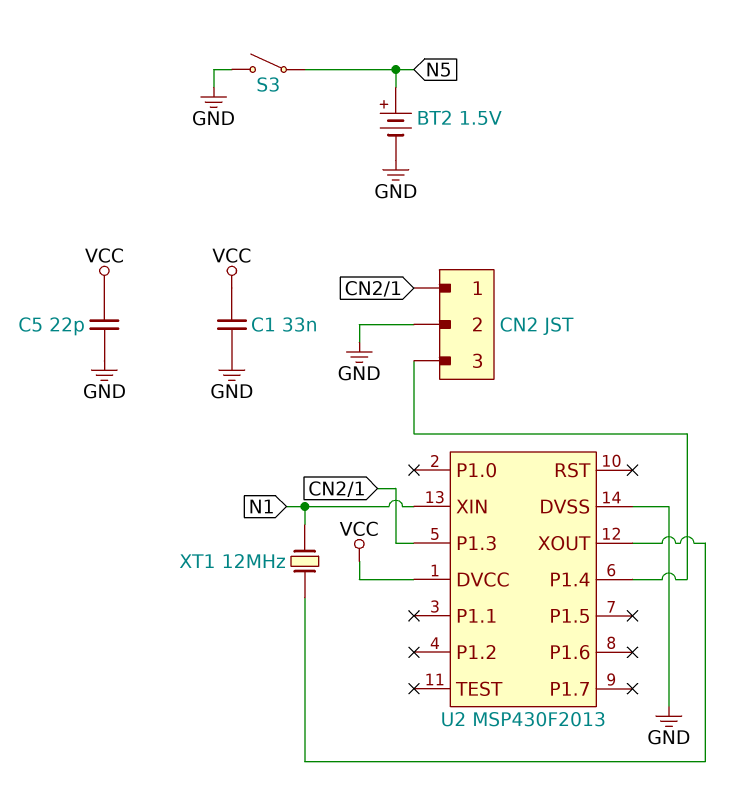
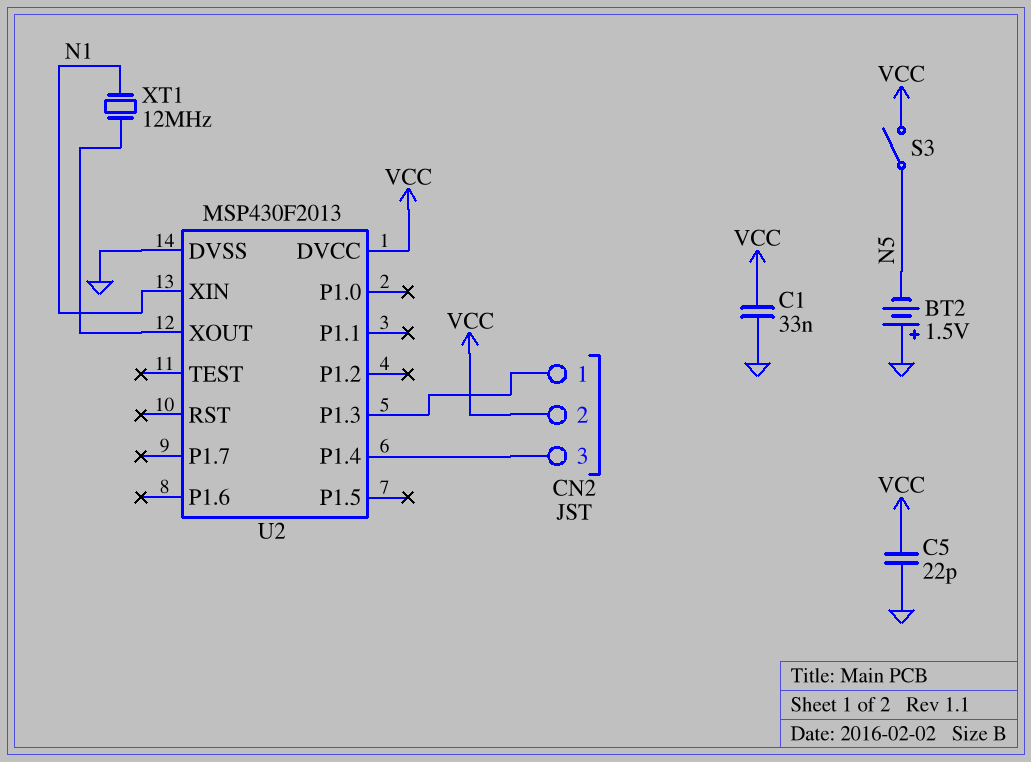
BT2: 1.5V (plus N5, minus GND) -> 1.5V (plus GND, minus N5)
CN2 pin 2: GND -> VCC
S3: switch (GND, N5) -> switch (N5, VCC)

